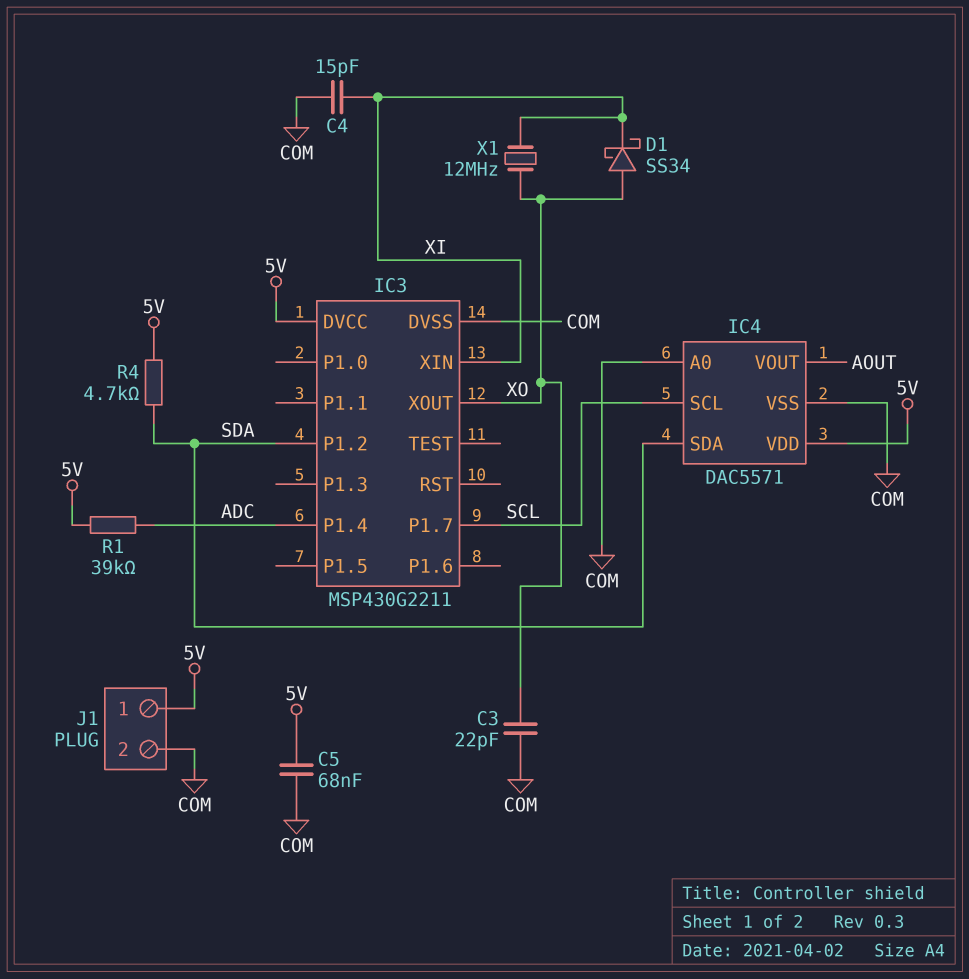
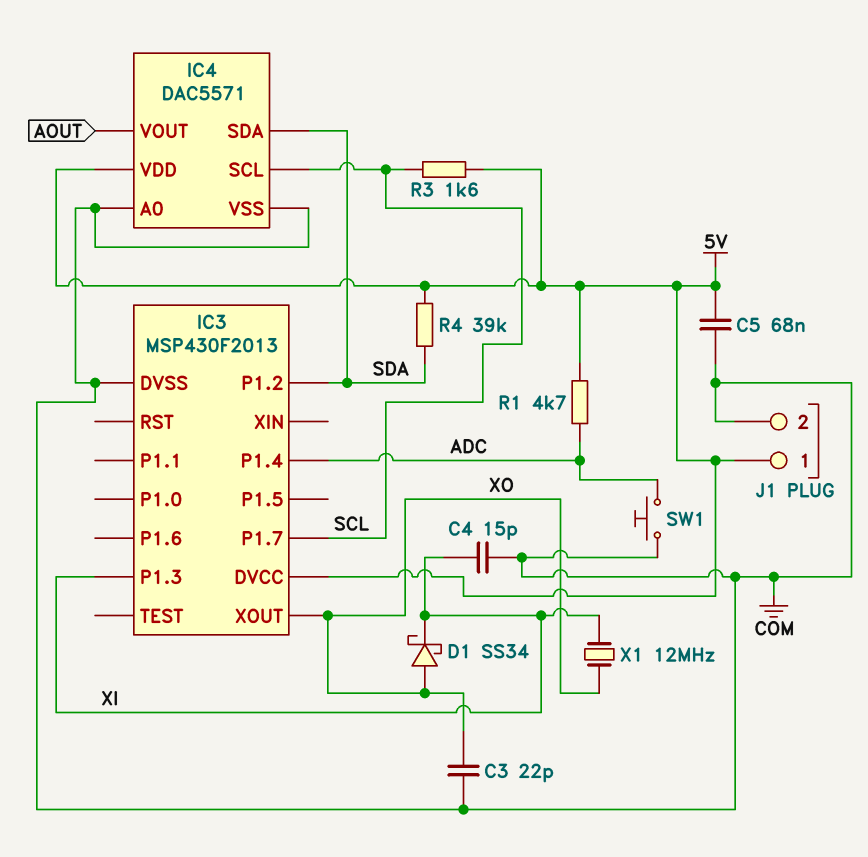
IC3: MSP430G2211 -> MSP430F2013
IC3 pin P1.3: none -> XI
IC3 pin XIN: XI -> none
R1: 39k (5V, ADC) -> 4.7k (5V, ADC)
R3: none -> 1.6k (5V, SCL)
R4: 4.7k (5V, SDA) -> 39k (5V, SDA)
SW1: none -> button (ADC, COM)

